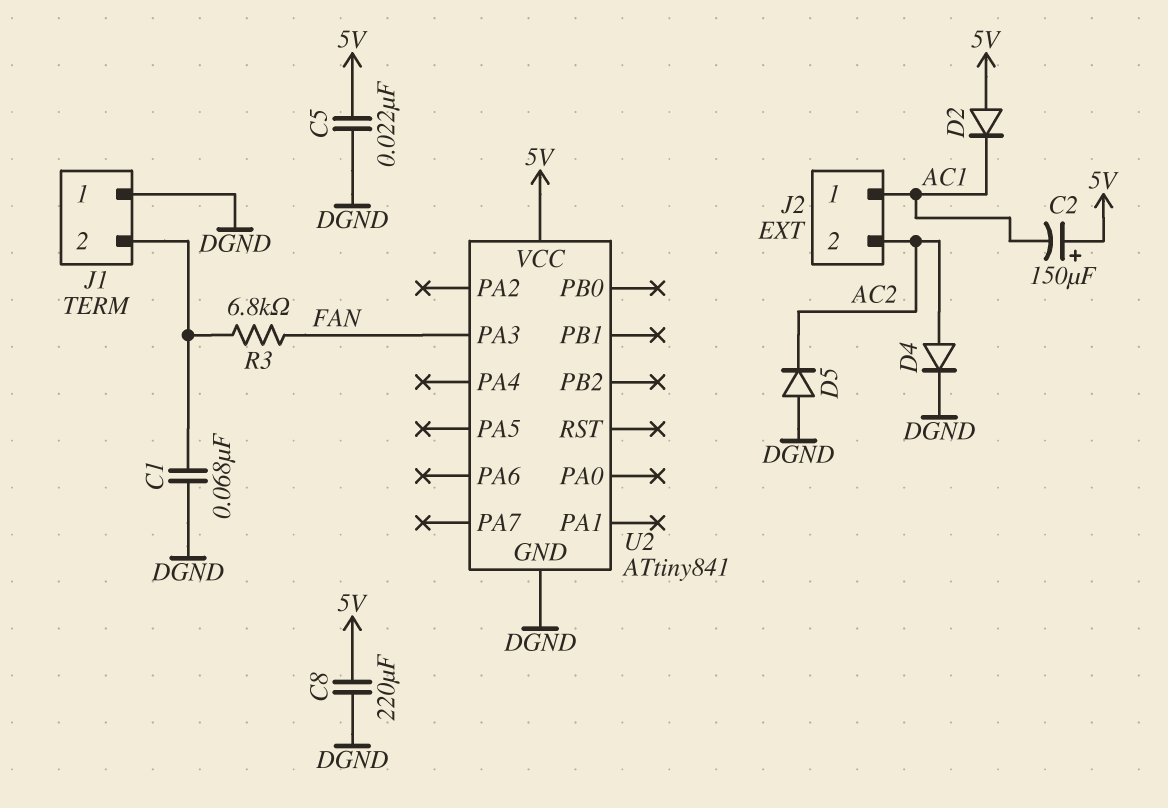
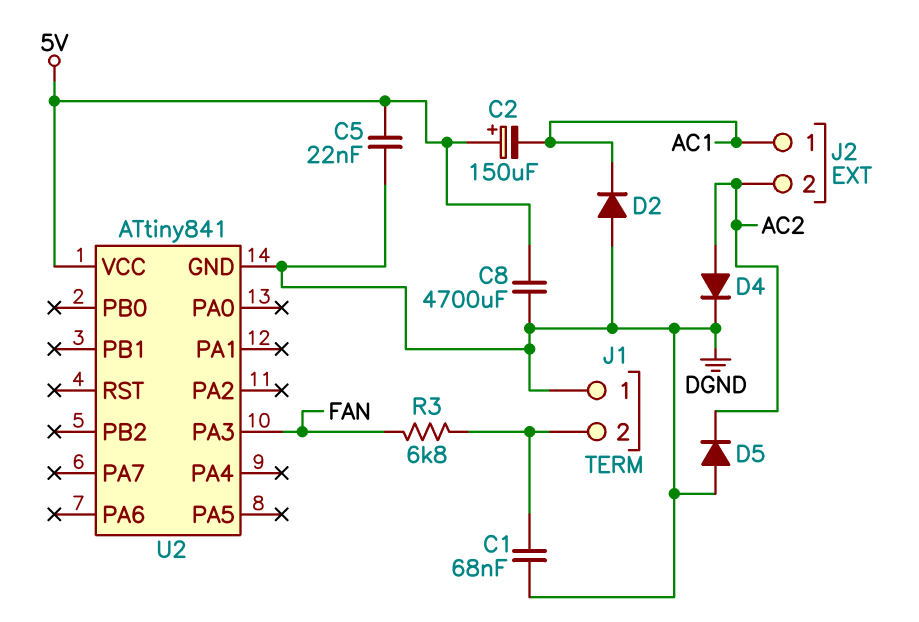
C8: 220uF (5V, DGND) -> 4700uF (5V, DGND)
D2: diode (A 5V, K AC1) -> diode (A DGND, K AC1)

